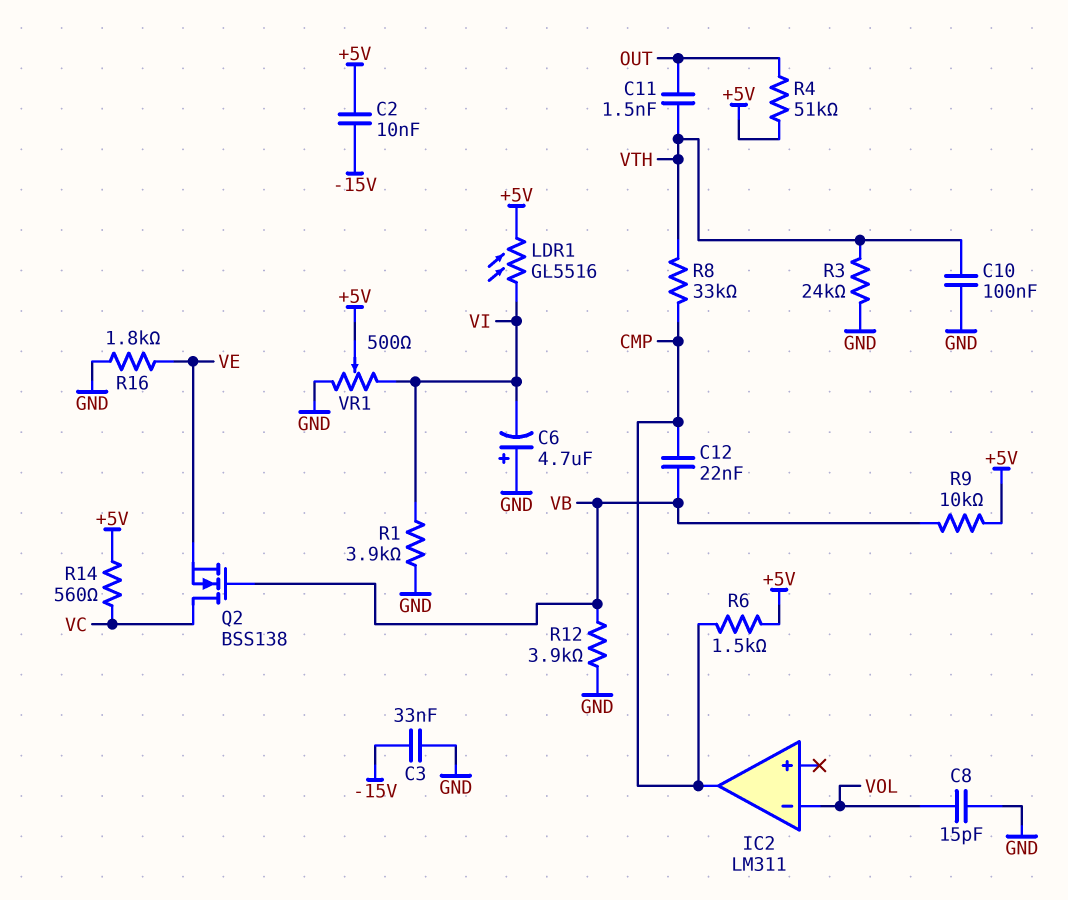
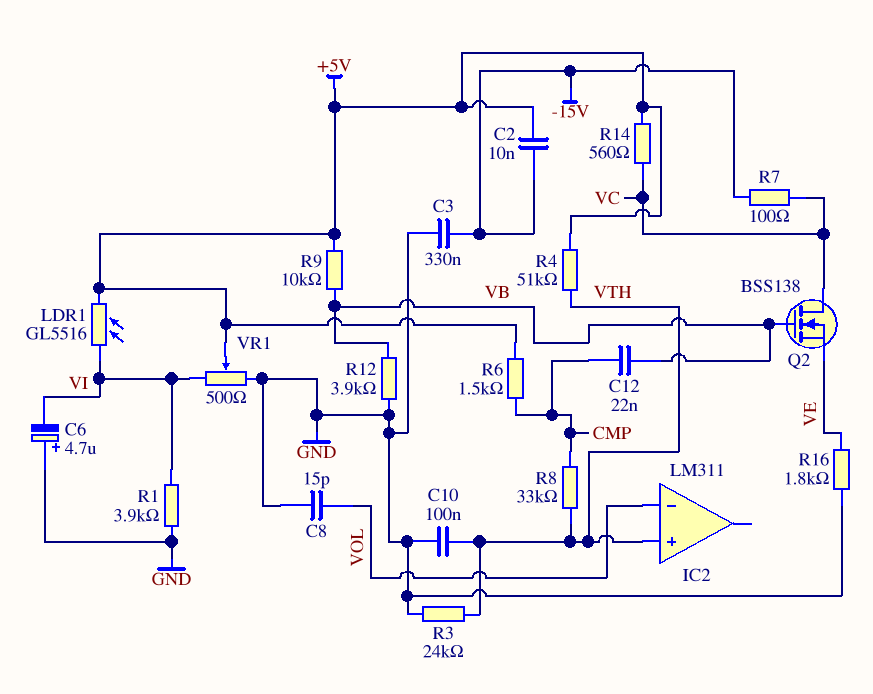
C3: 33nF (-15V, GND) -> 330nF (-15V, GND)
C11: 1.5nF (OUT, VTH) -> none
IC2 pin in+: none -> VTH
IC2 pin out: CMP -> none
R4: 51k (+5V, OUT) -> 51k (+5V, VTH)
R7: none -> 100 (-15V, VC)

